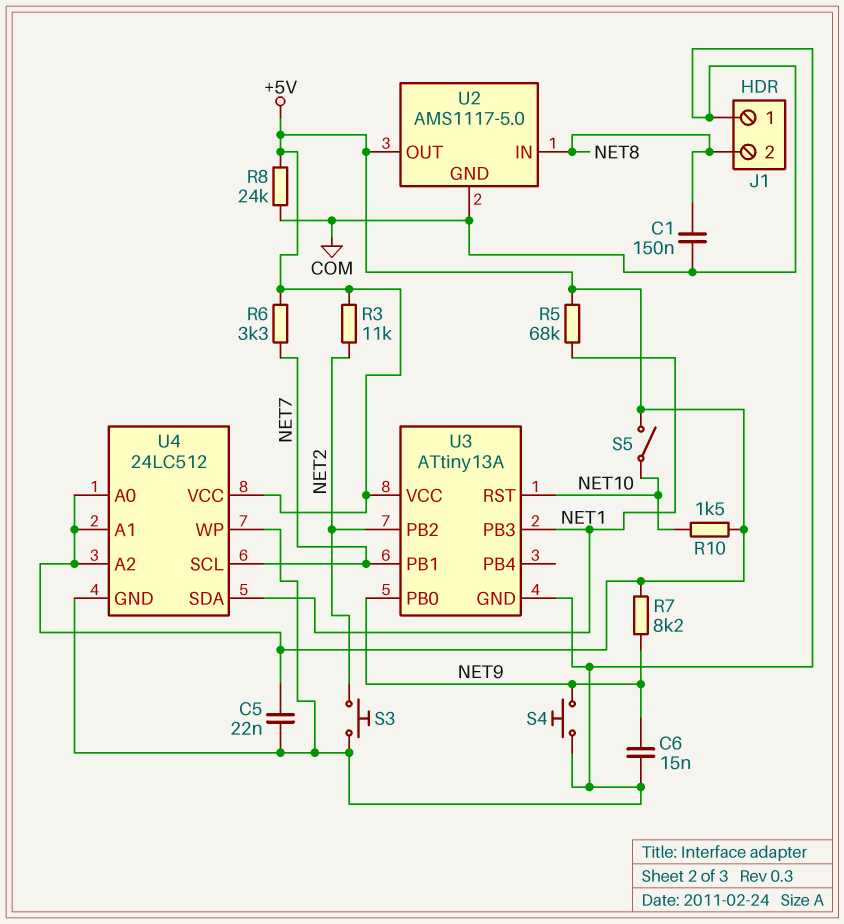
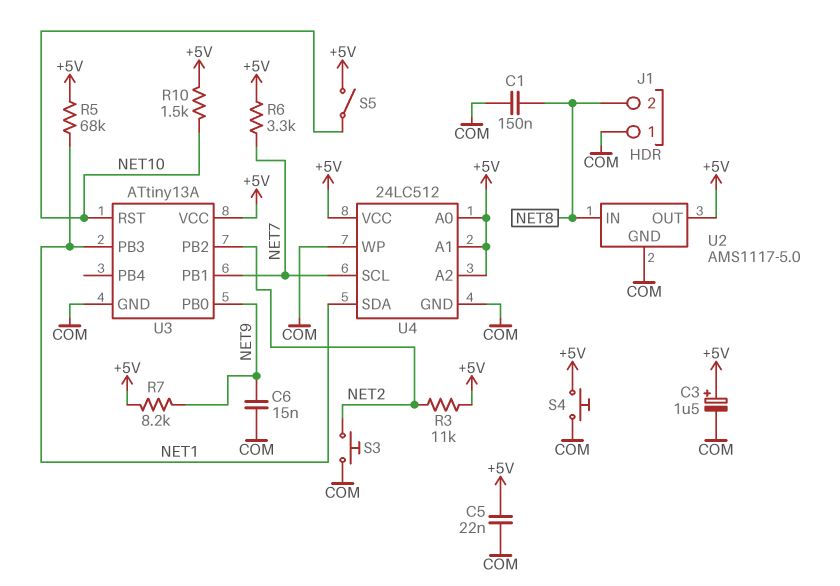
C3: none -> 1.5uF (plus +5V, minus COM)
R8: 24k (+5V, COM) -> none
S4: button (COM, NET9) -> button (+5V, COM)

